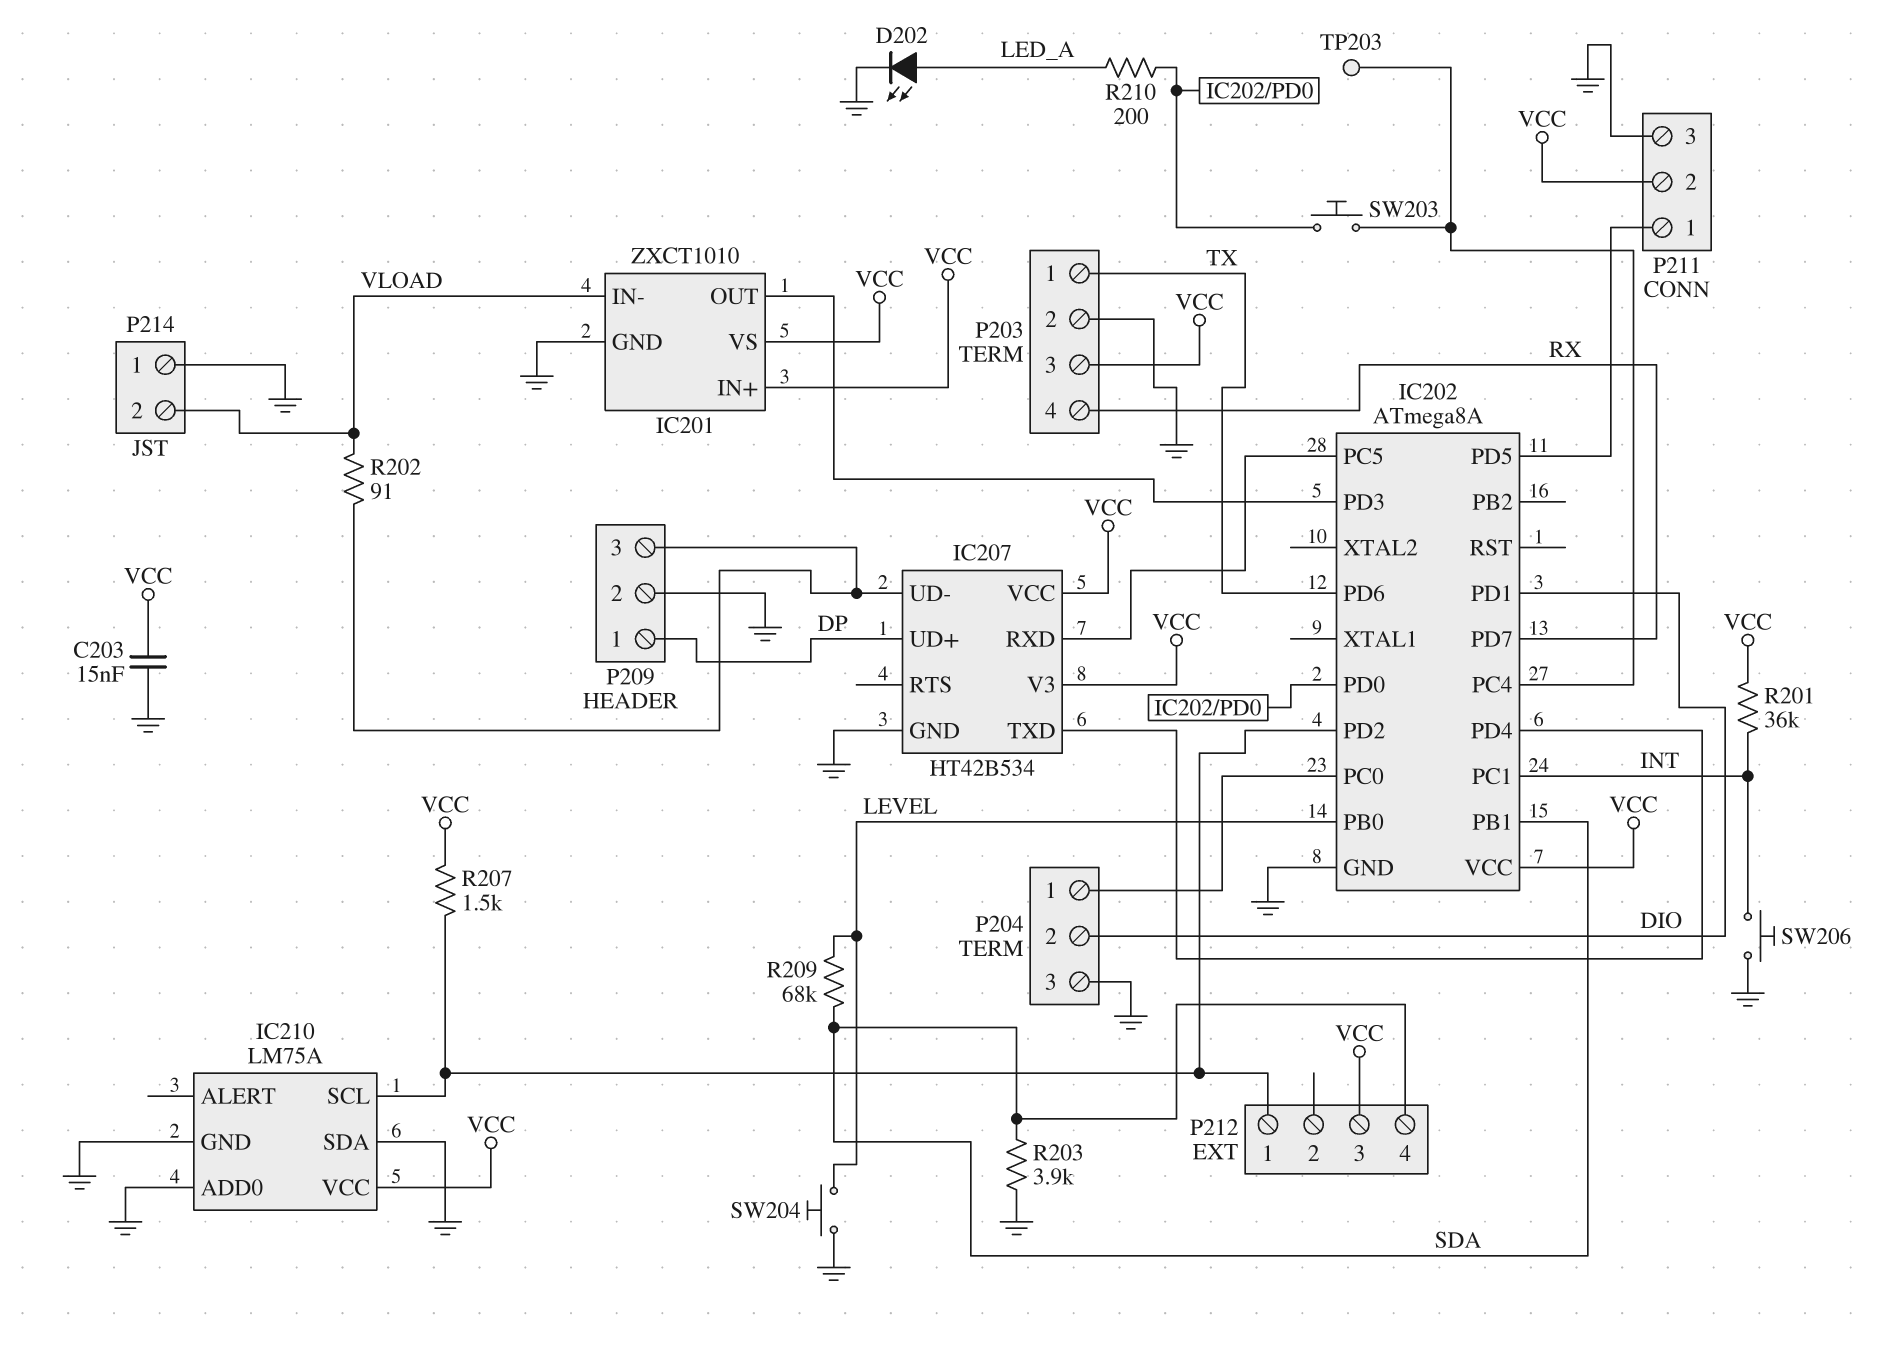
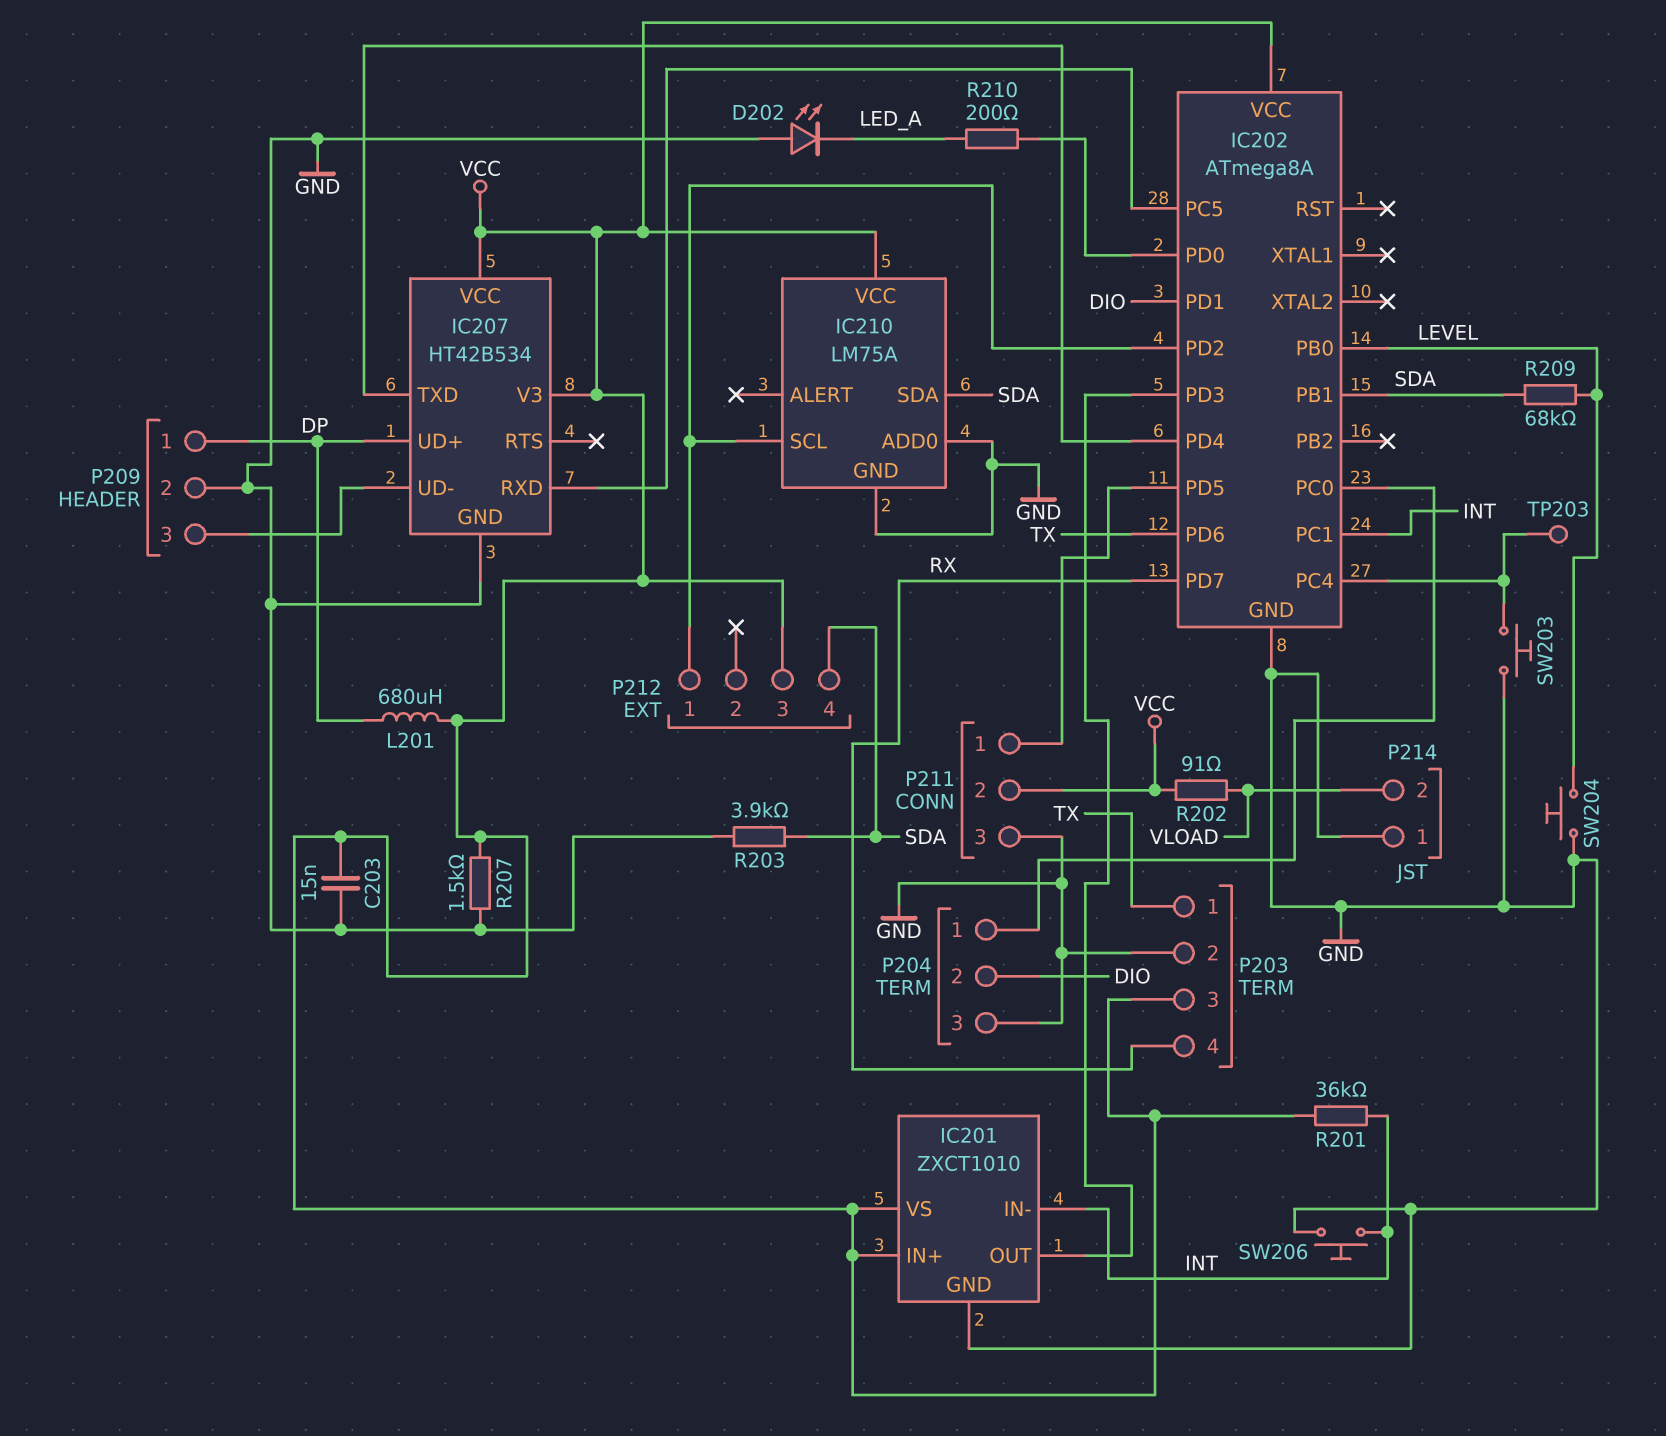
D202: LED (A LED_A, K GND) -> LED (A GND, K LED_A)
IC201 pin IN-: VLOAD -> INT
IC210 pin SDA: GND -> SDA
L201: none -> 680uH (DP, VCC)
R202: 91 (IC207/UD-, VLOAD) -> 91 (VCC, VLOAD)
R207: 1.5k (IC202/PD2, VCC) -> 1.5k (GND, VCC)
SW203: button (IC202/PC4, IC202/PD0) -> button (GND, IC202/PC4)

